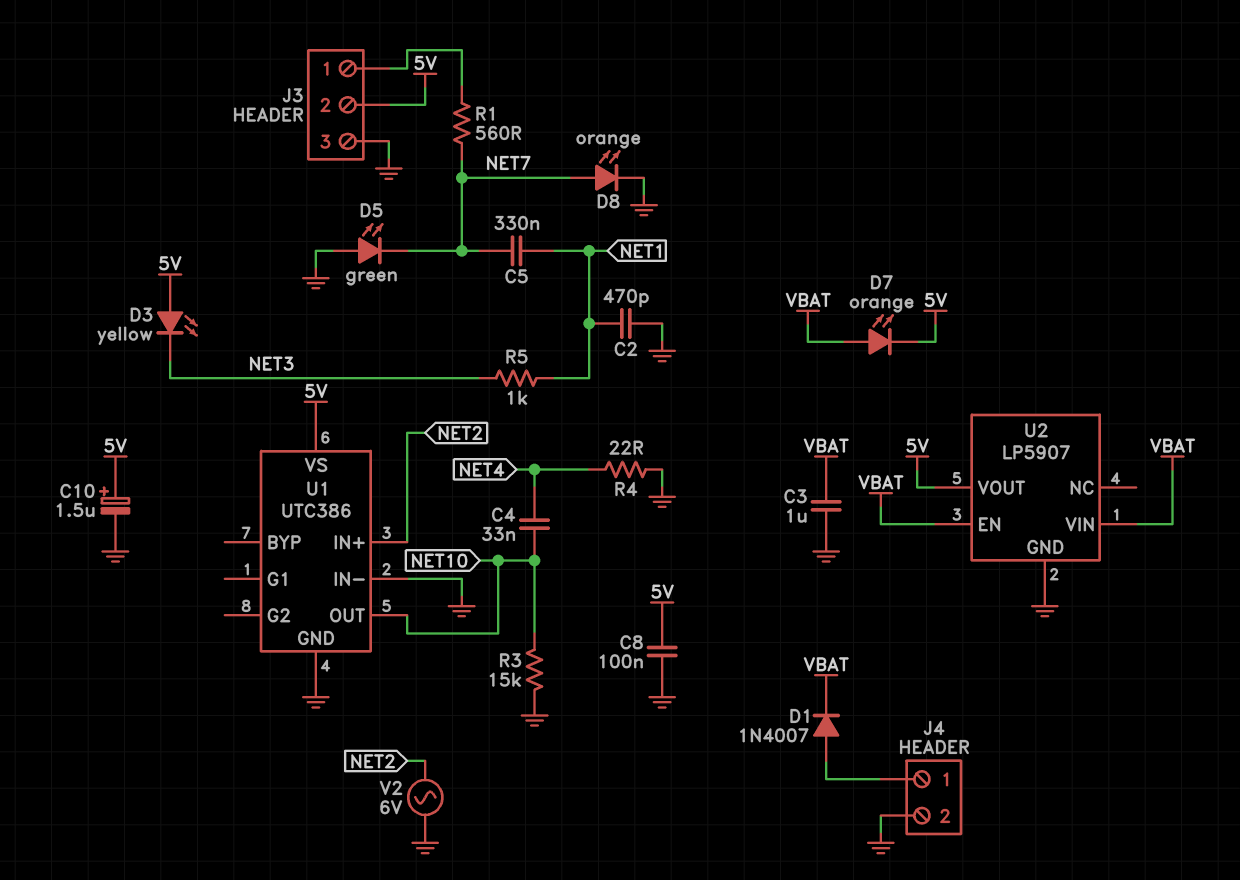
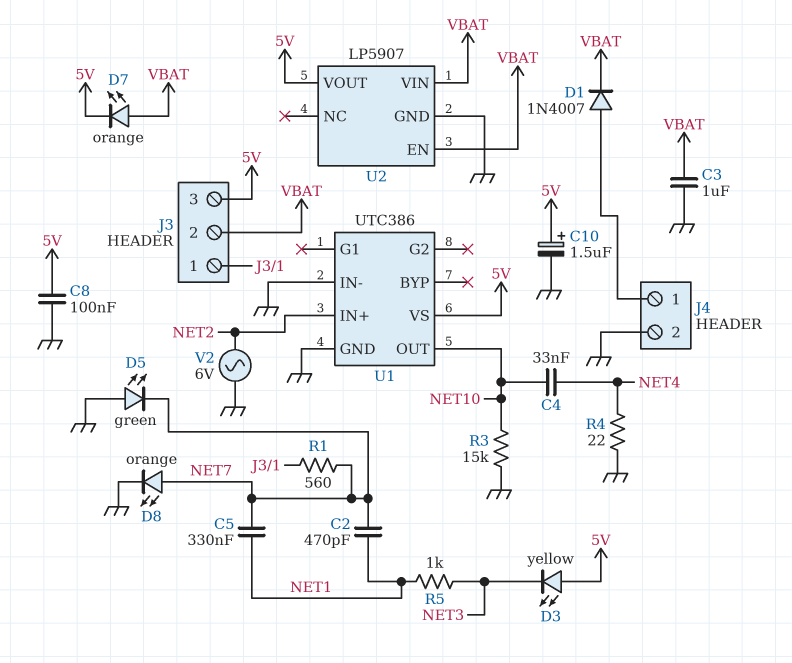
C2: 470pF (GND, NET1) -> 470pF (NET1, NET7)
J3 pin 2: 5V -> VBAT
J3 pin 3: GND -> 5V

